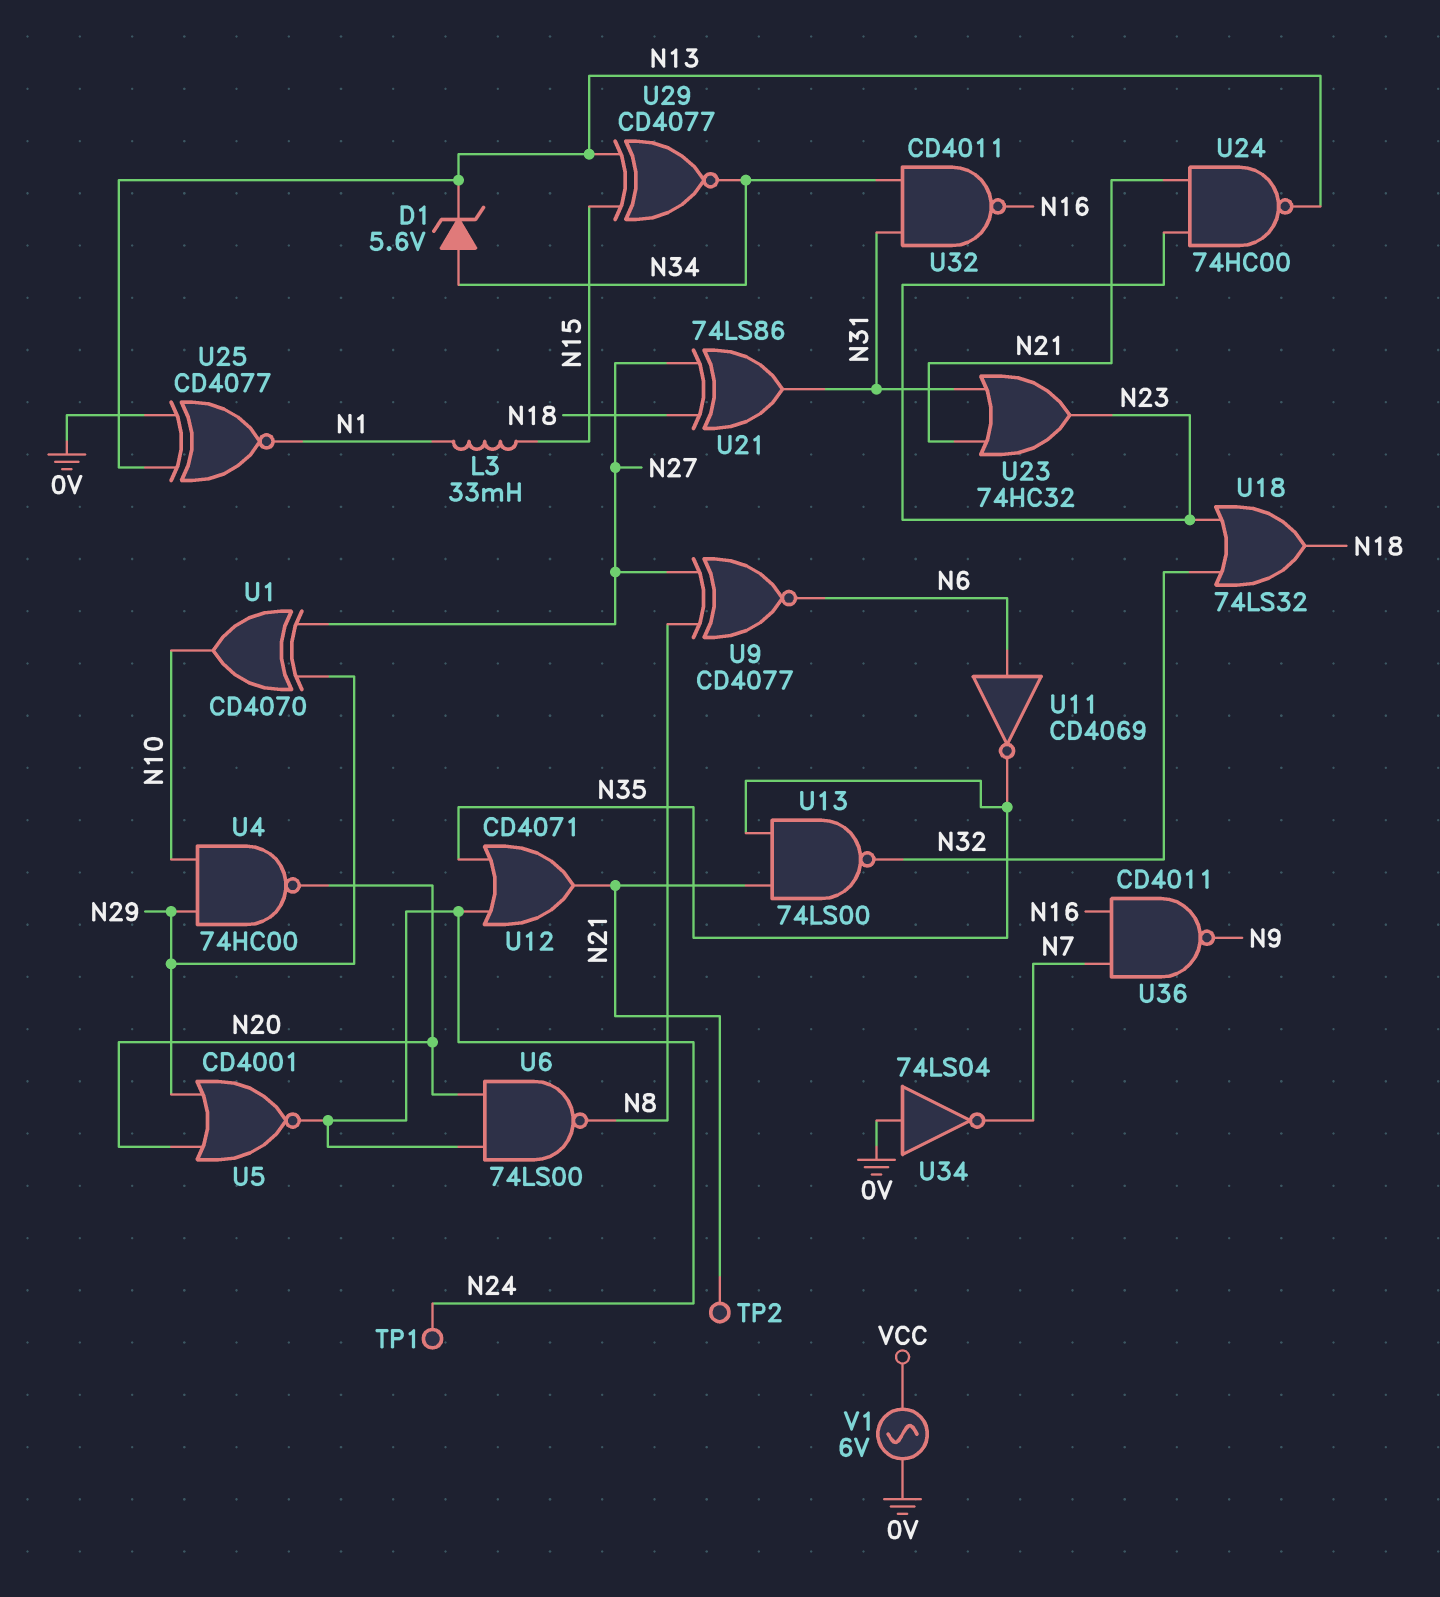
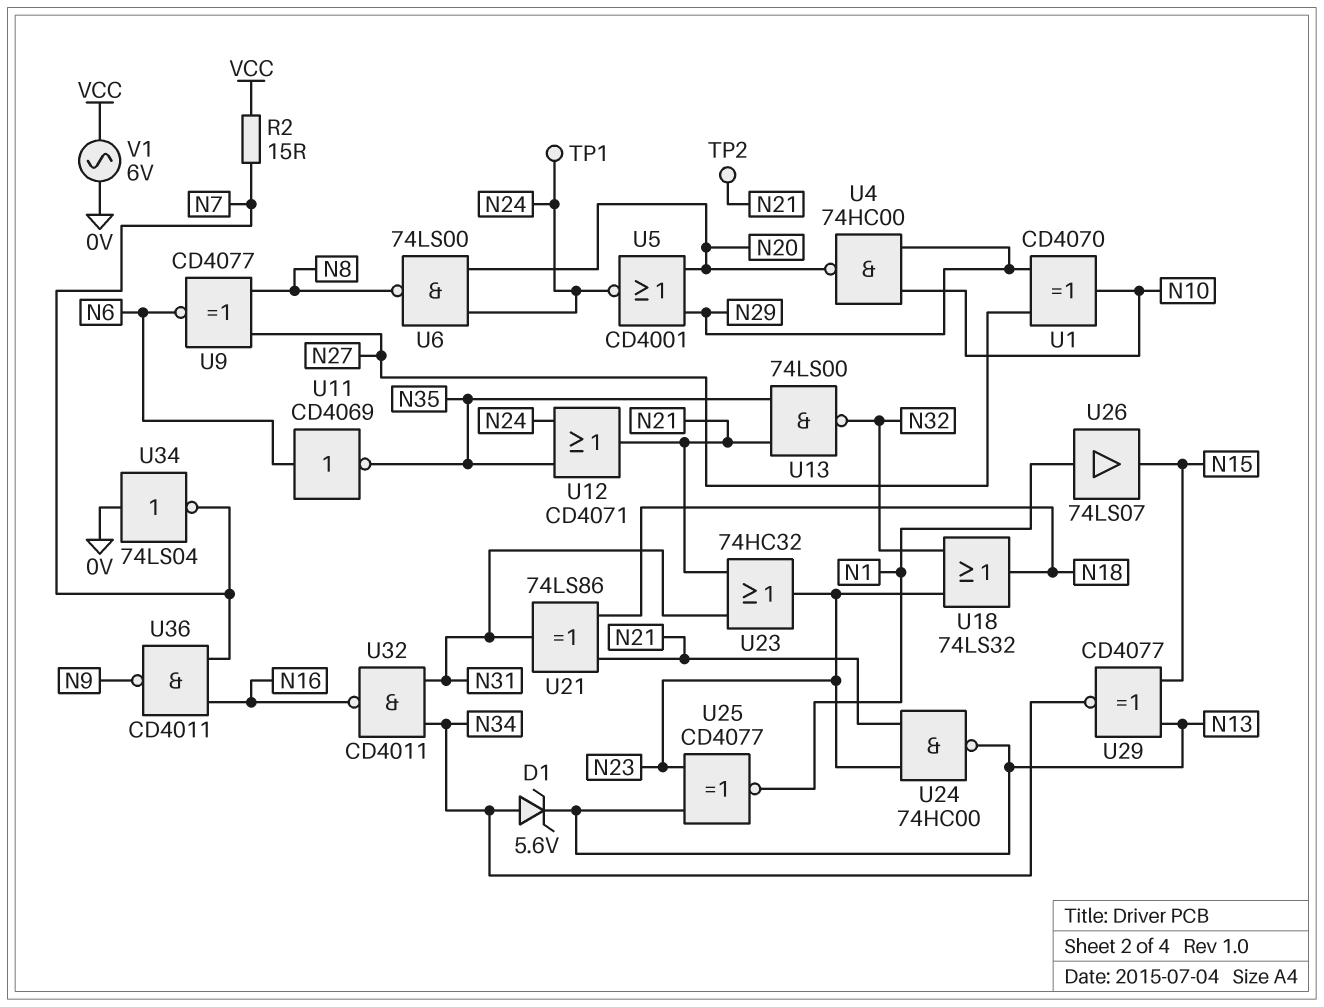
L3: 33mH (N1, N15) -> none
R2: none -> 15 (N7, VCC)
U21: XOR 74LS86 (in N18, in N27, out N31) -> XOR 74LS86 (in N18, in N21, out N31)
U25: XNOR CD4077 (in 0V, in N13, out N1) -> XNOR CD4077 (in N13, in N23, out N1)
U26: none -> buffer 74LS07 (in N1, out N15)

